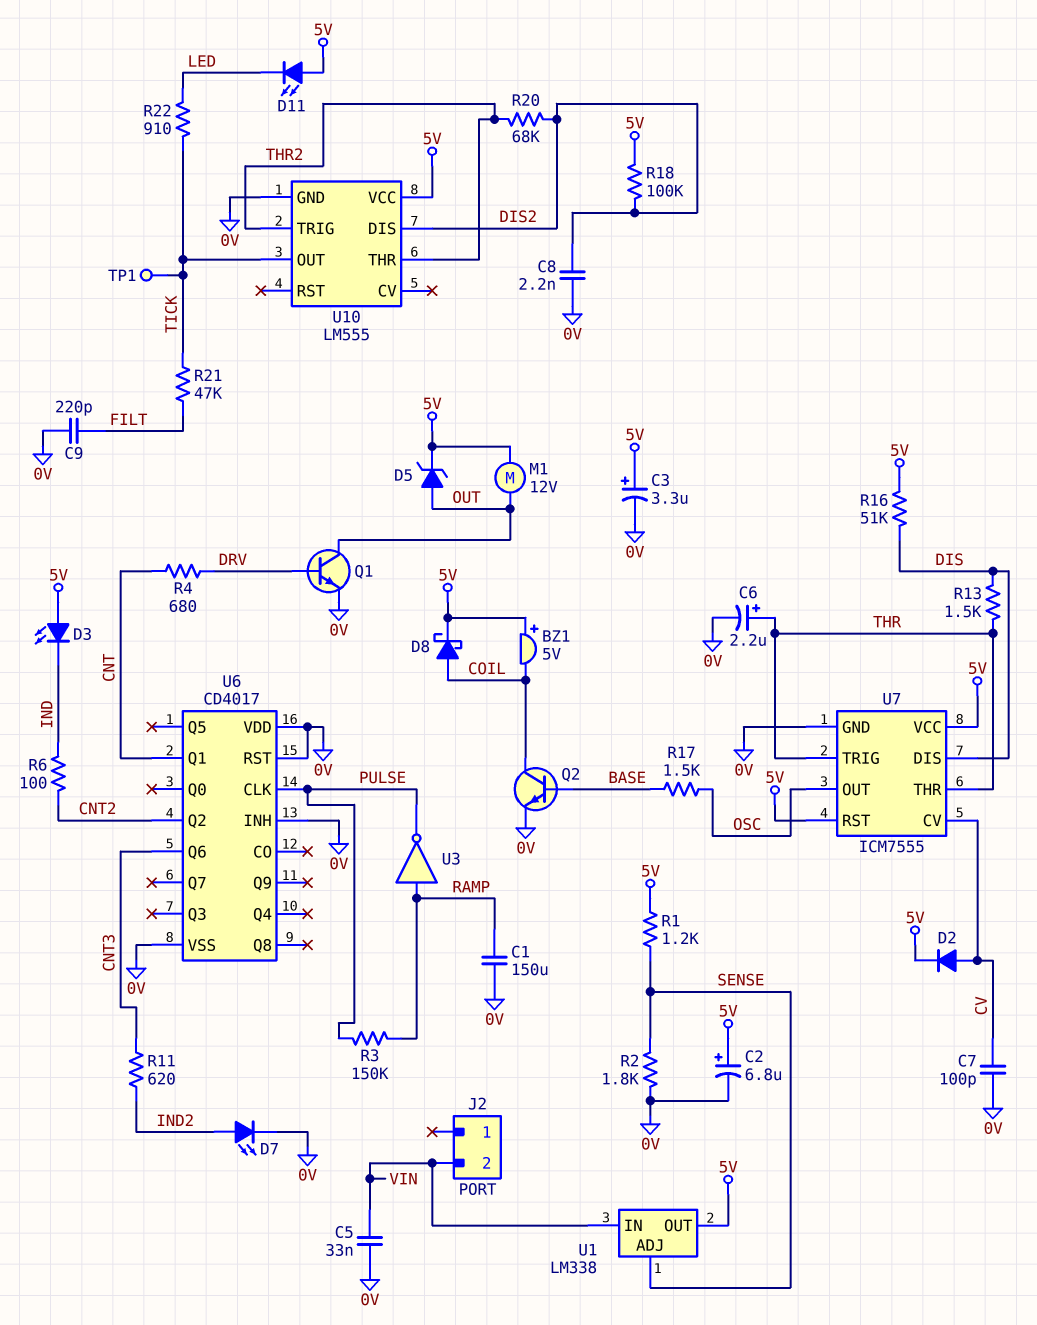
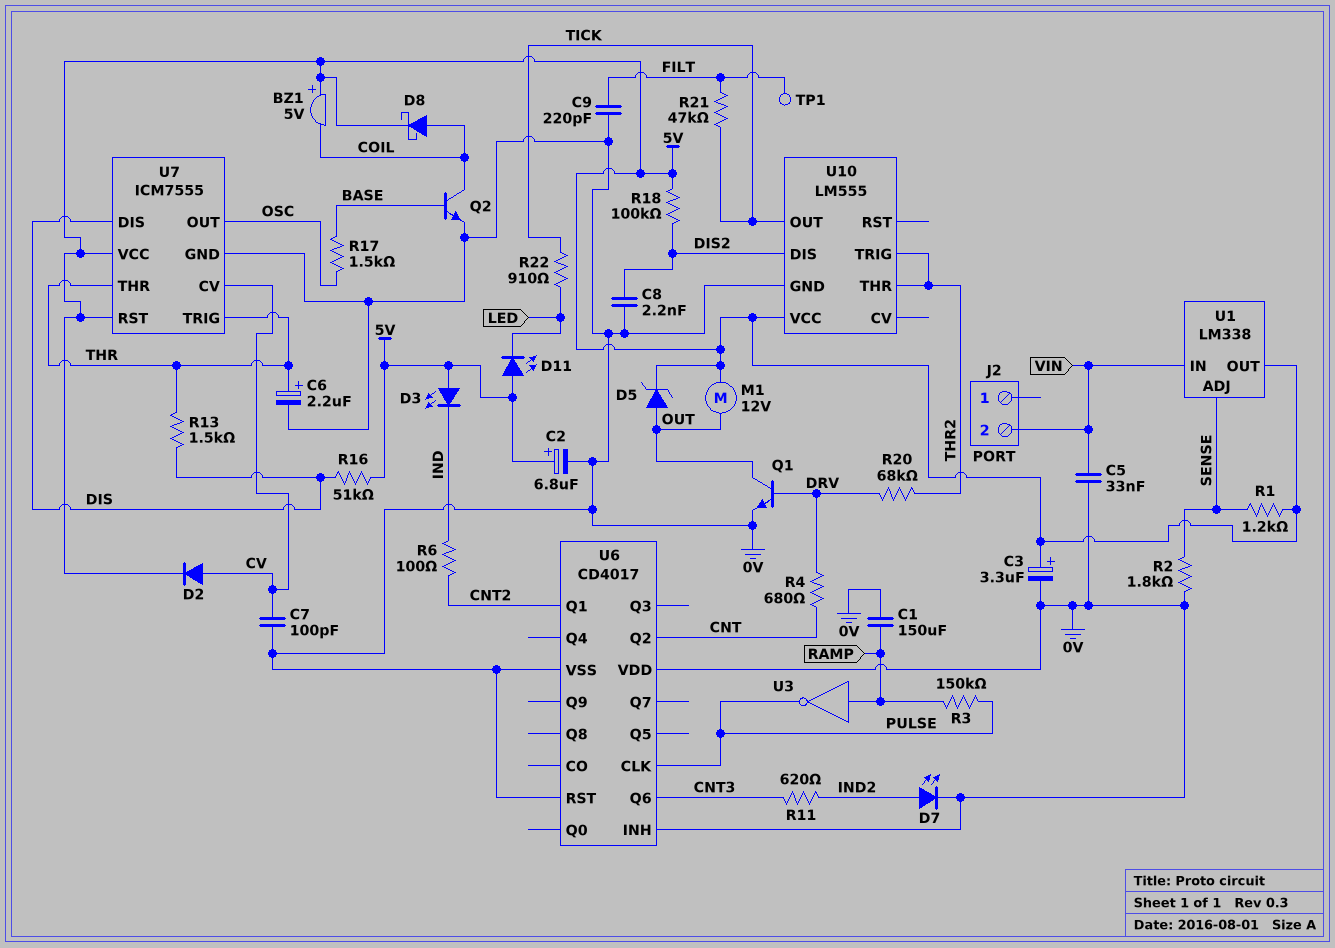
R20: 68k (DIS2, THR2) -> 68k (DRV, THR2)
TP1: test point (TICK) -> test point (FILT)
U6 pin Q1: CNT -> CNT2
U6 pin Q2: CNT2 -> CNT

